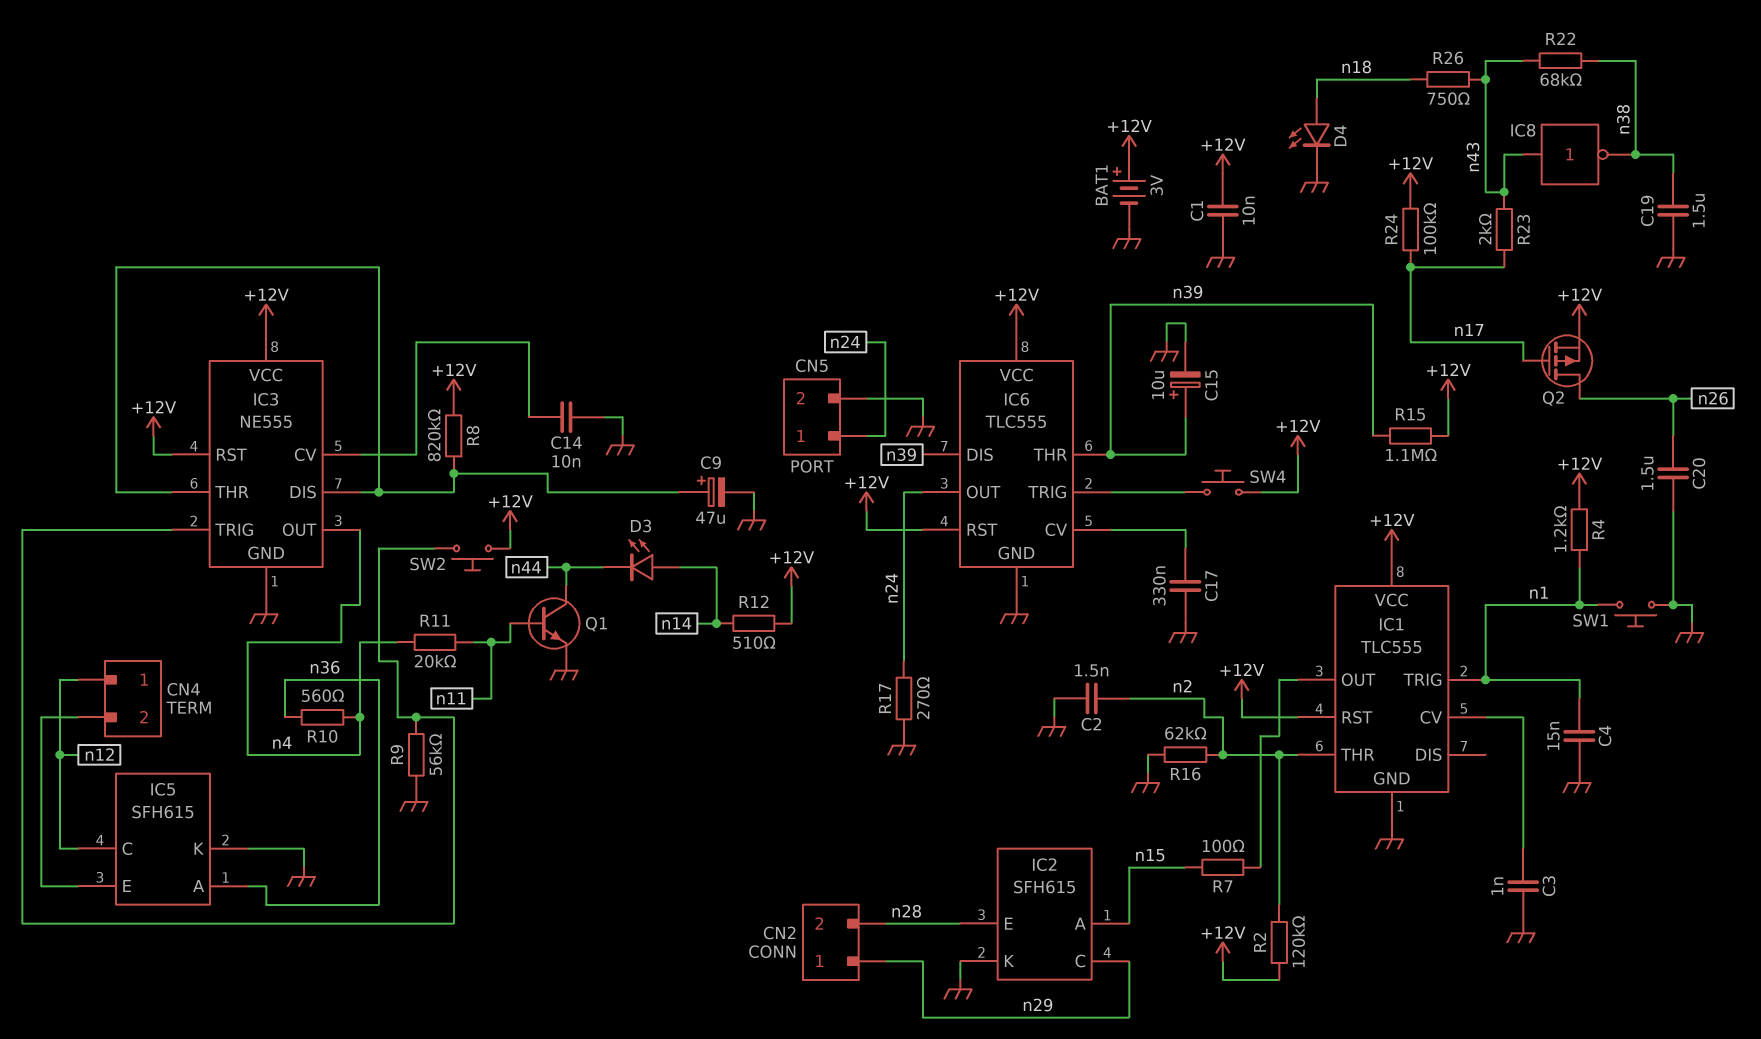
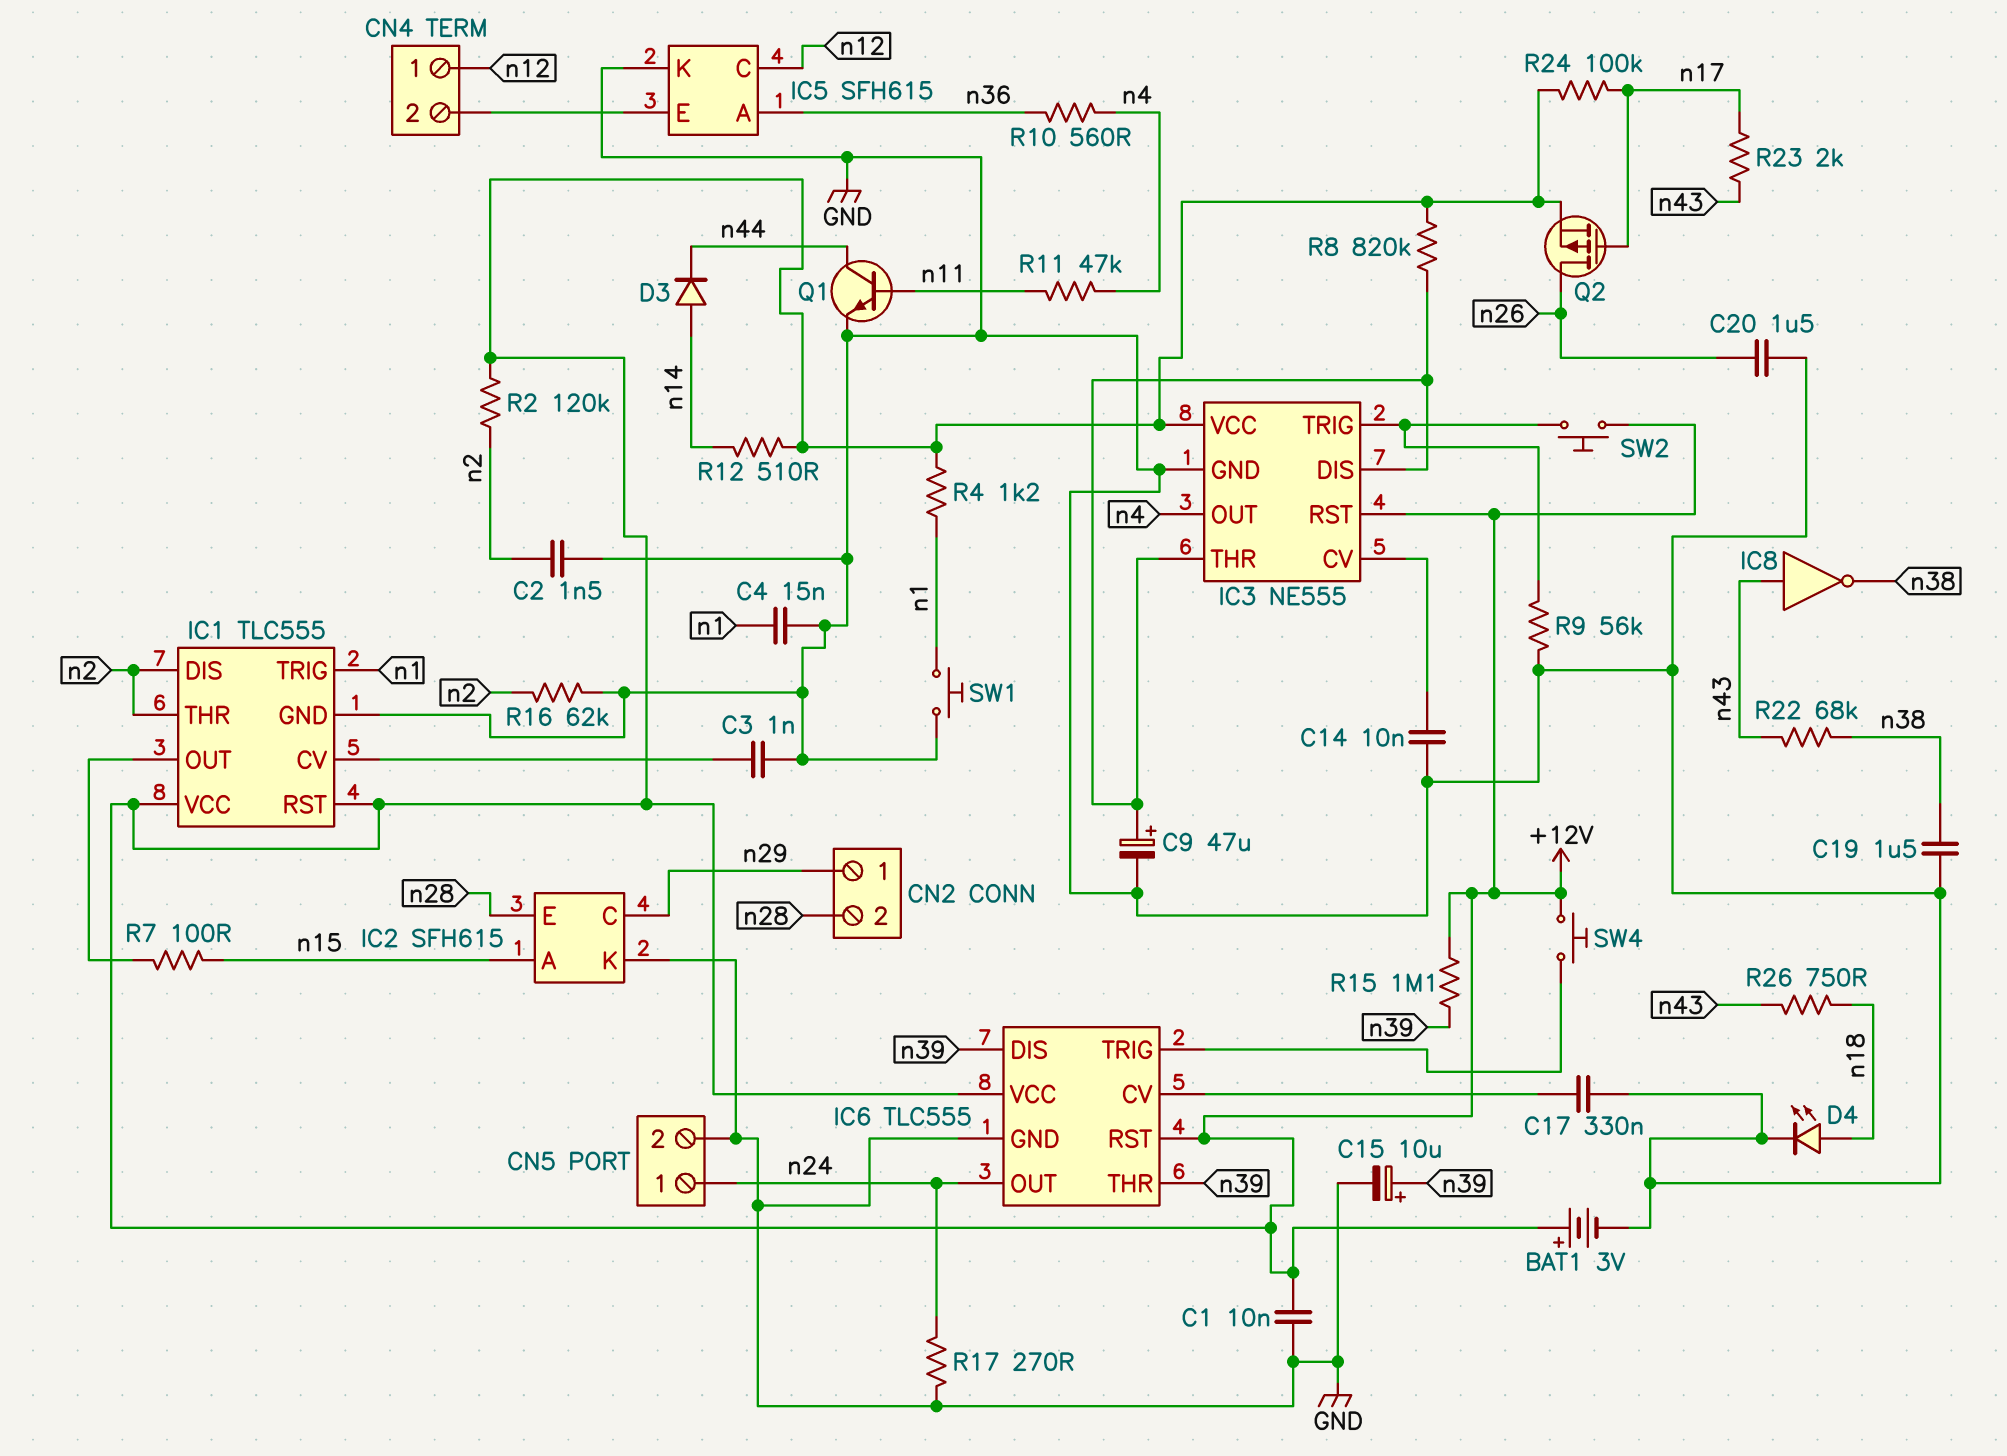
D3: LED (A n14, K n44) -> diode (A n14, K n44)
IC1 pin DIS: none -> n2
R11: 20k (n4, n11) -> 47k (n4, n11)

